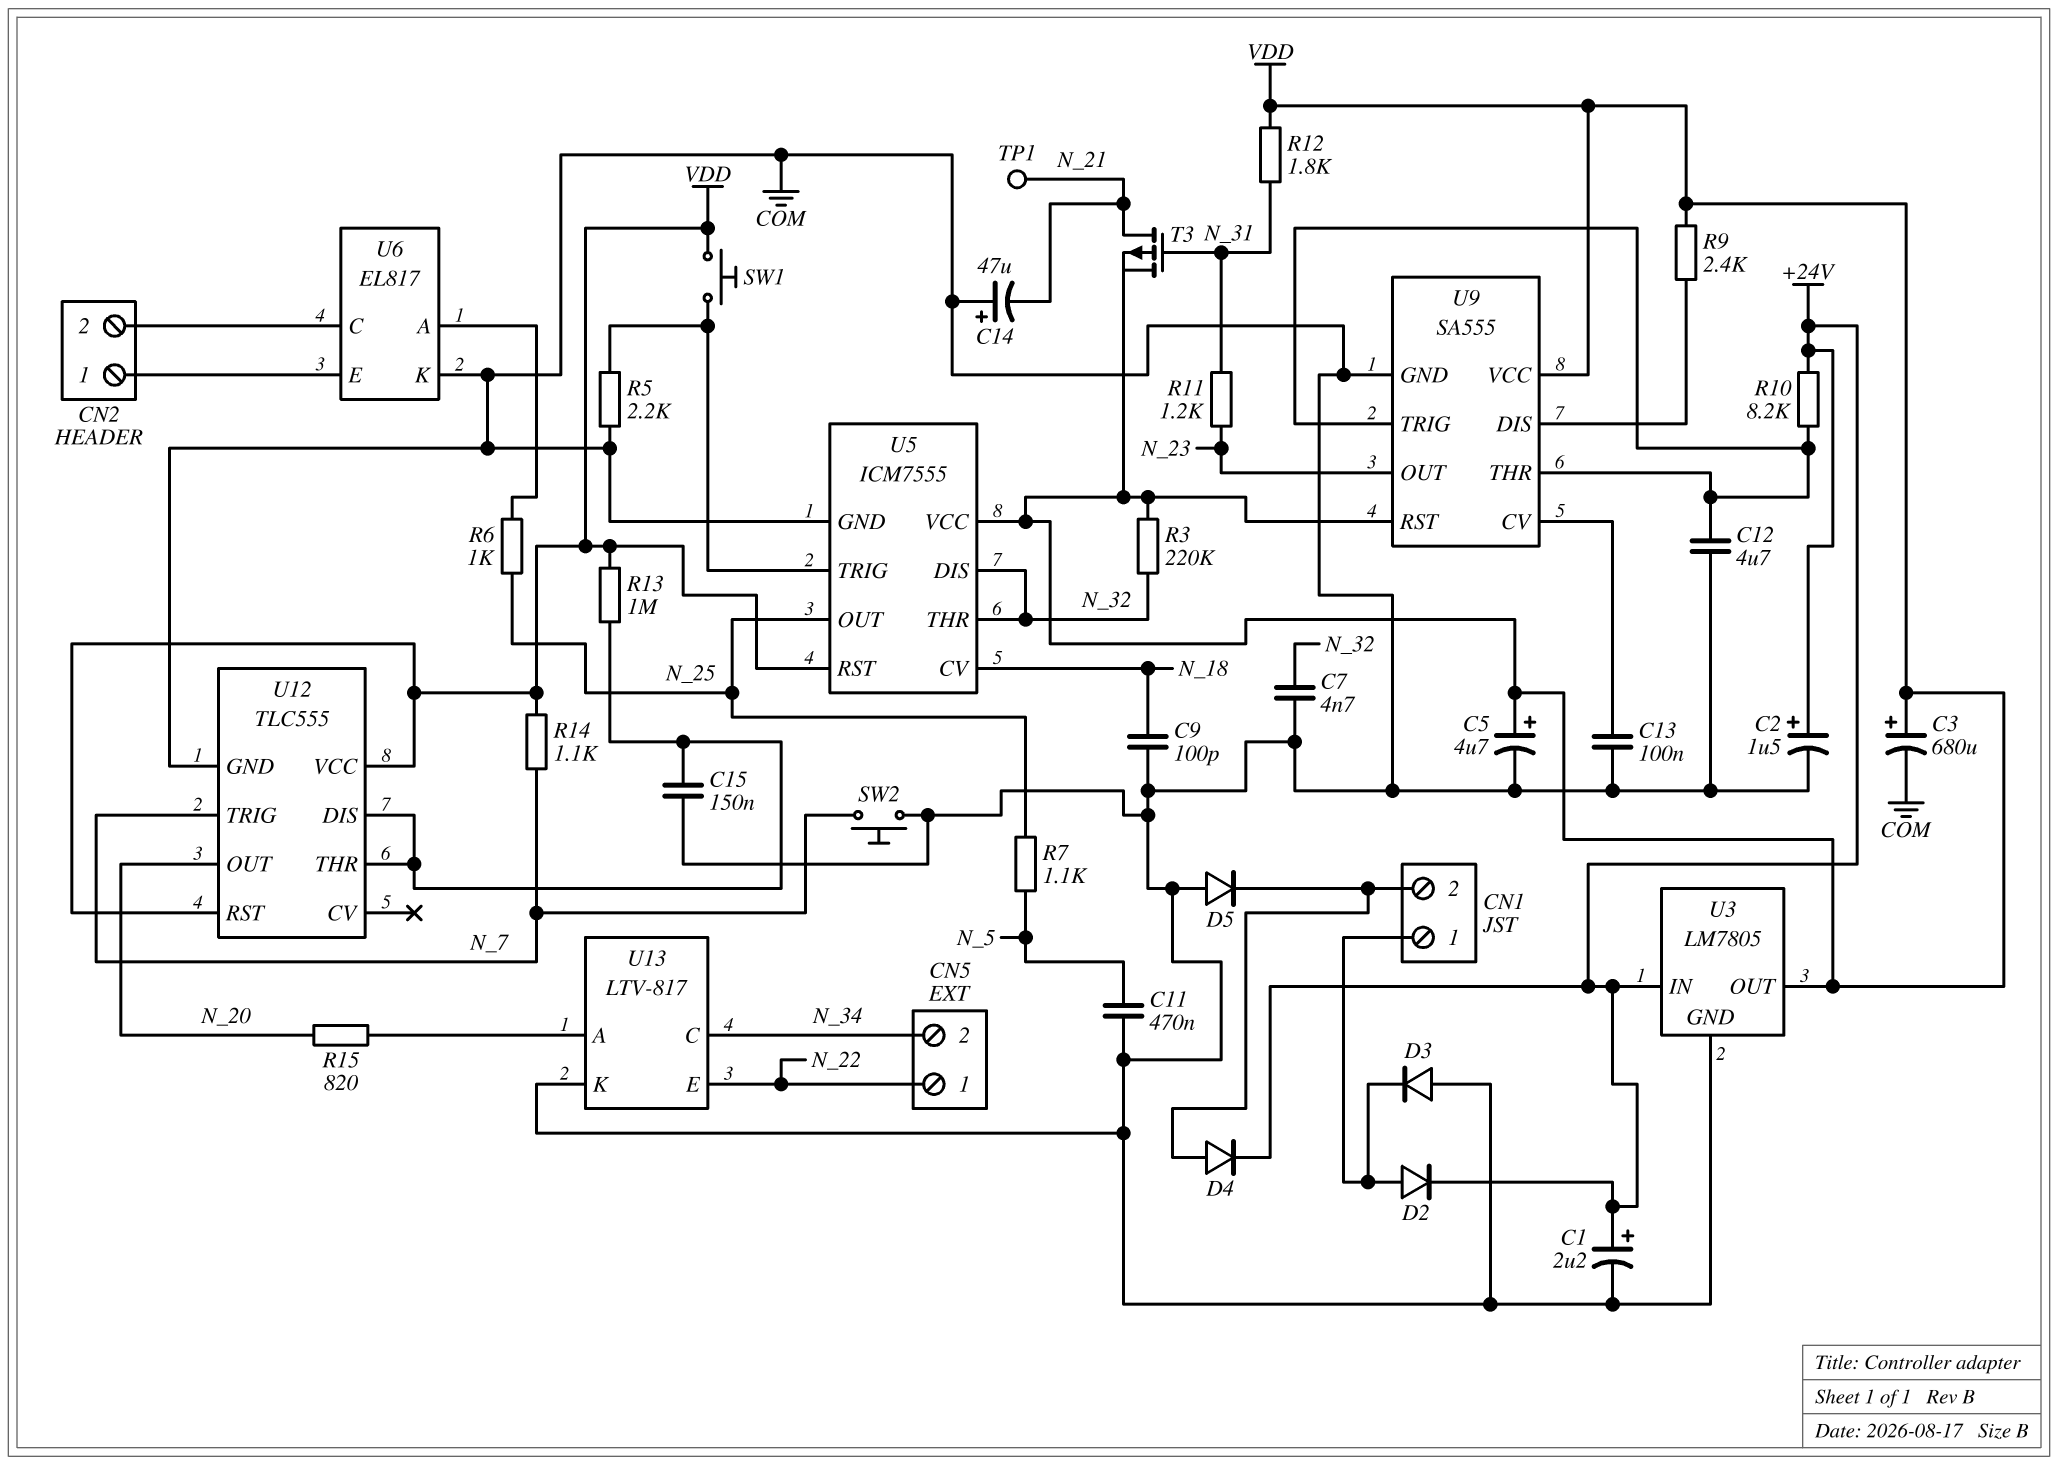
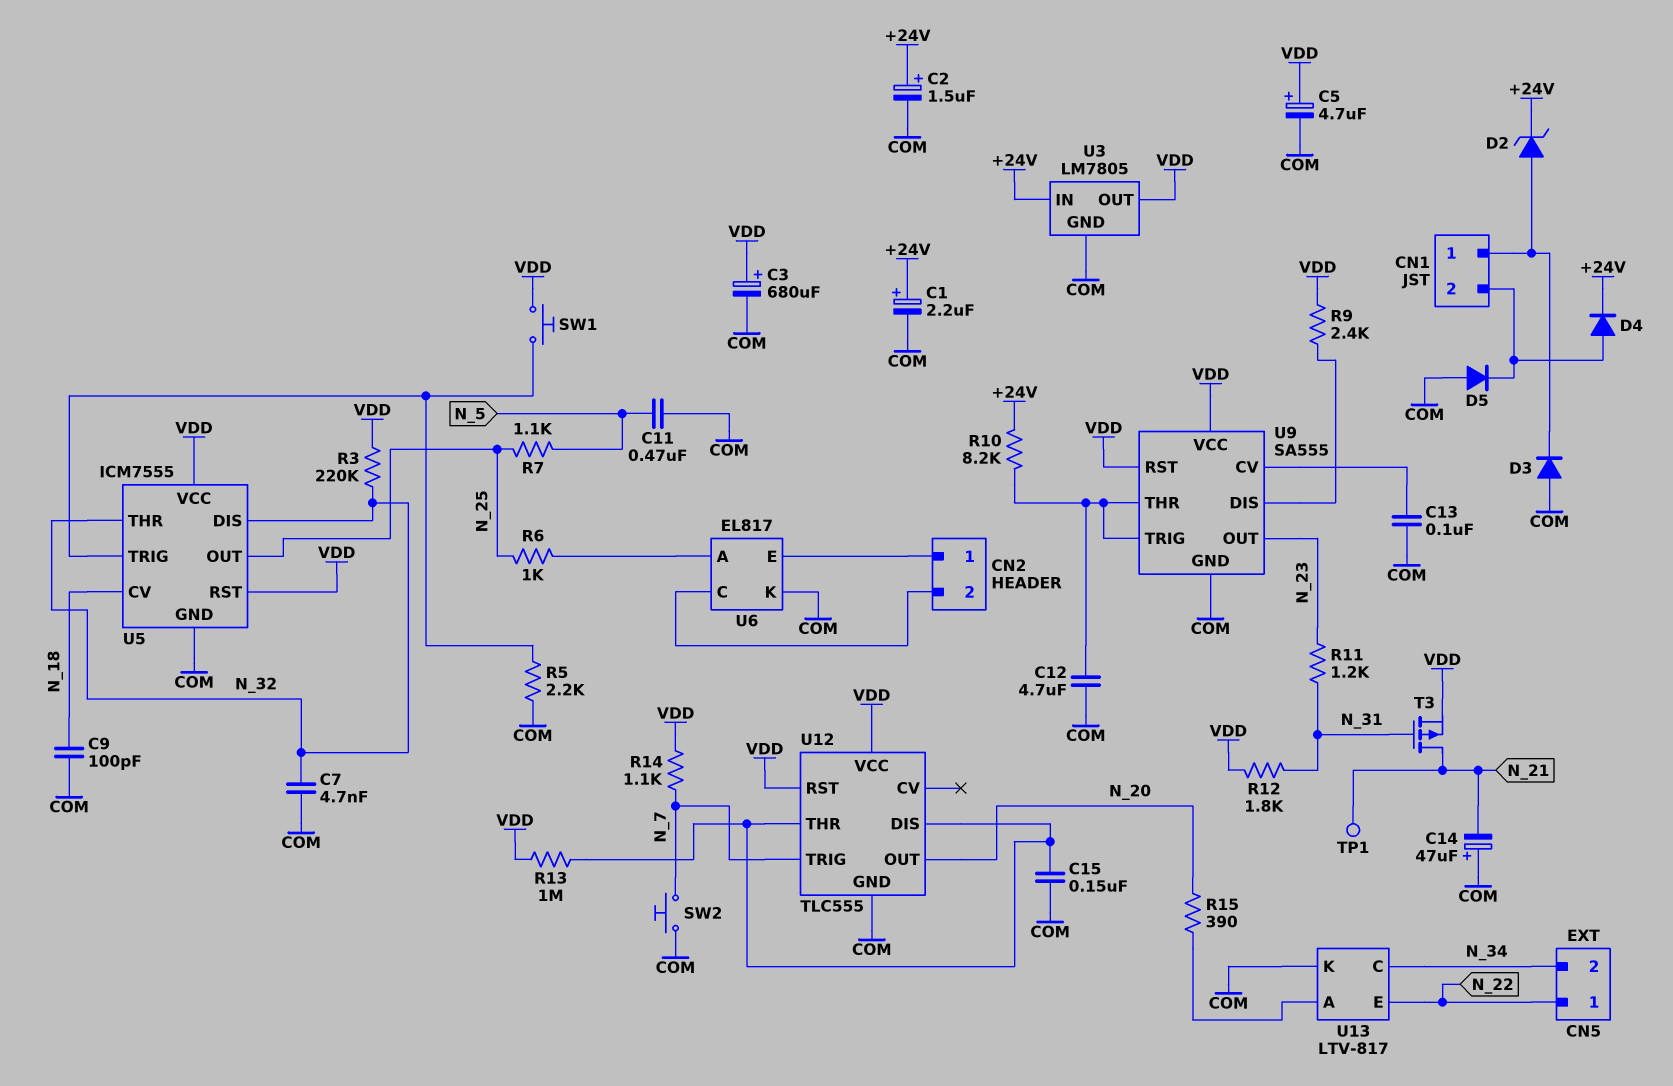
D2: diode (A CN1/1, K +24V) -> zener (A CN1/1, K +24V)
R15: 820 (N_20, U13/A) -> 390 (N_20, U13/A)

